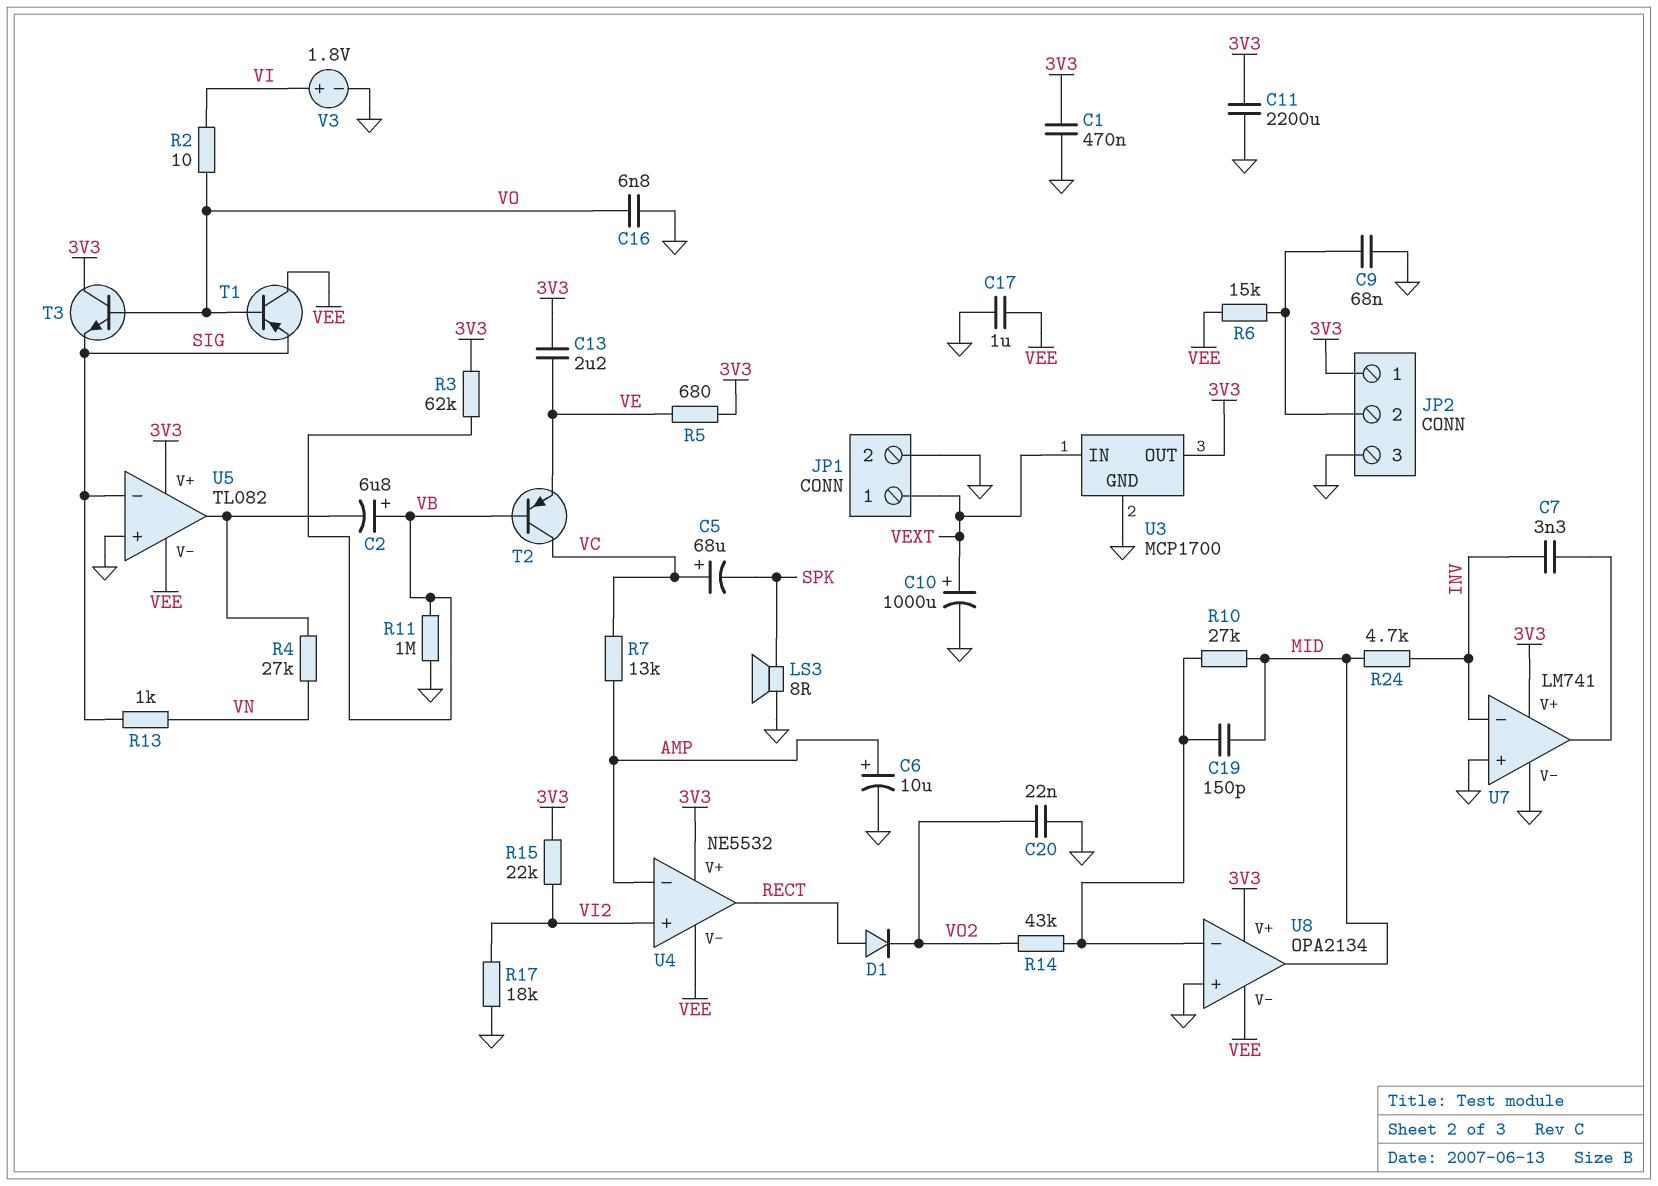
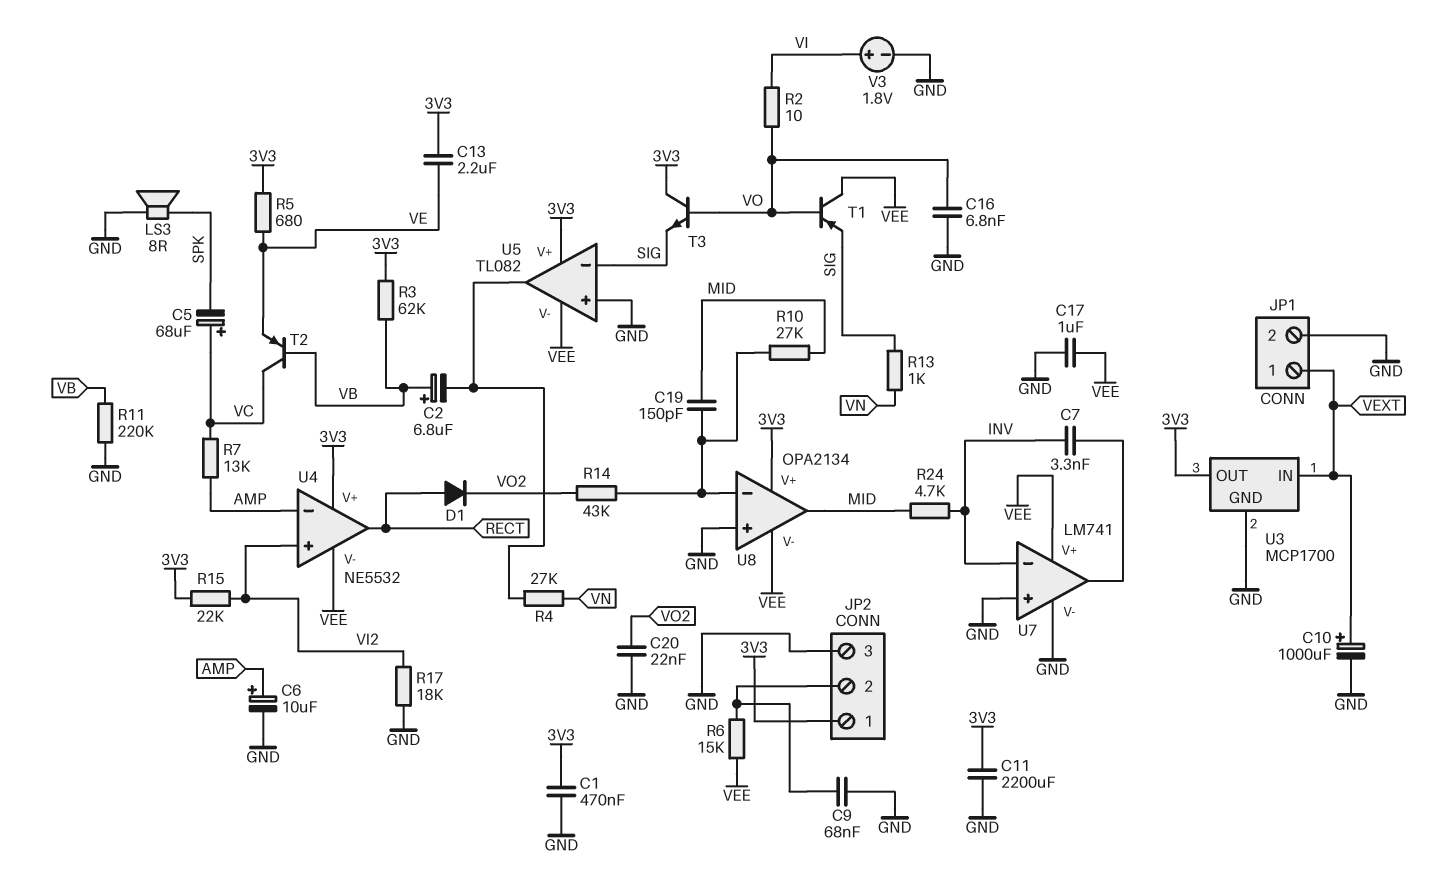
R11: 1M (GND, VB) -> 220k (GND, VB)
U7 pin V+: 3V3 -> VEE

